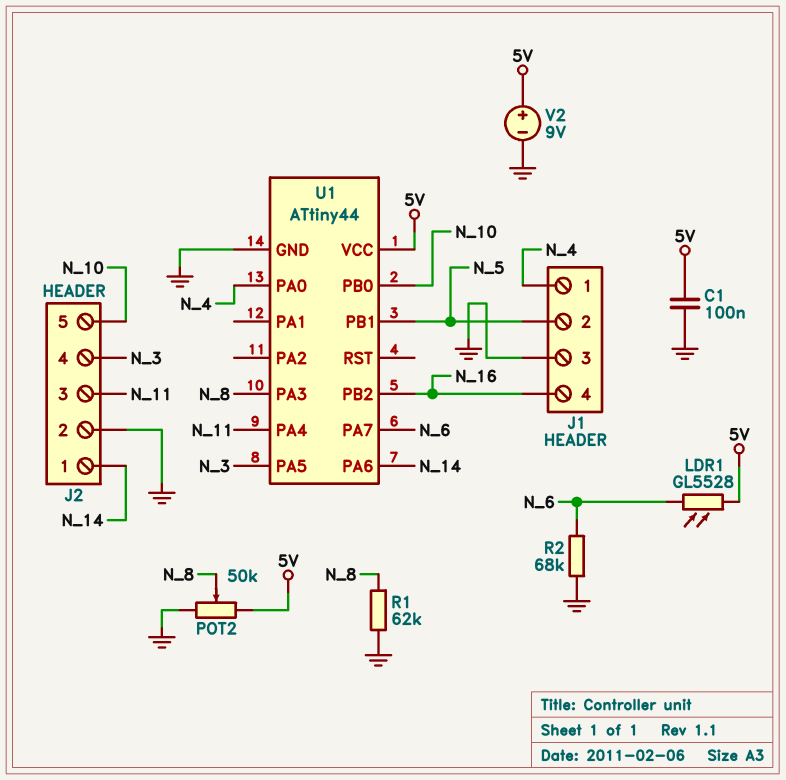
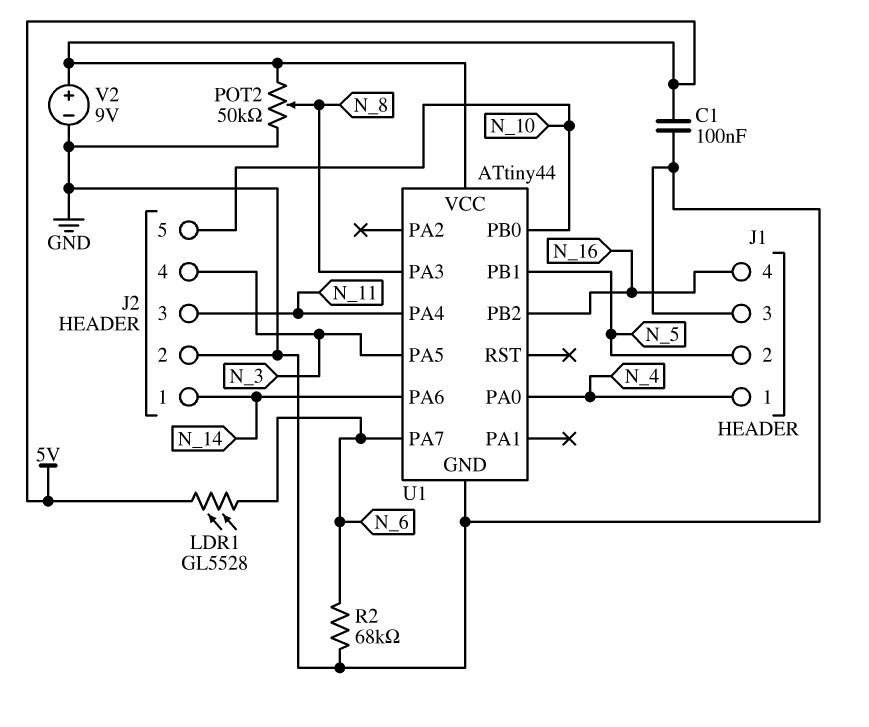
R1: 62k (GND, N_8) -> none

